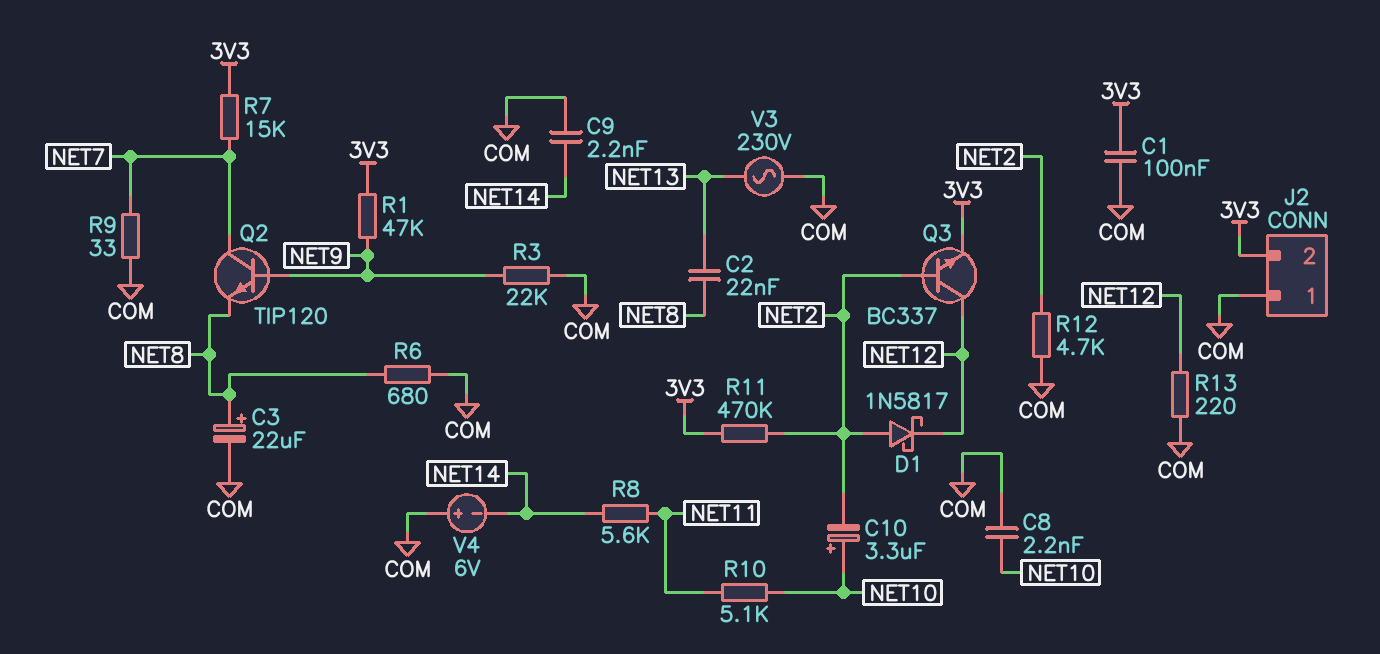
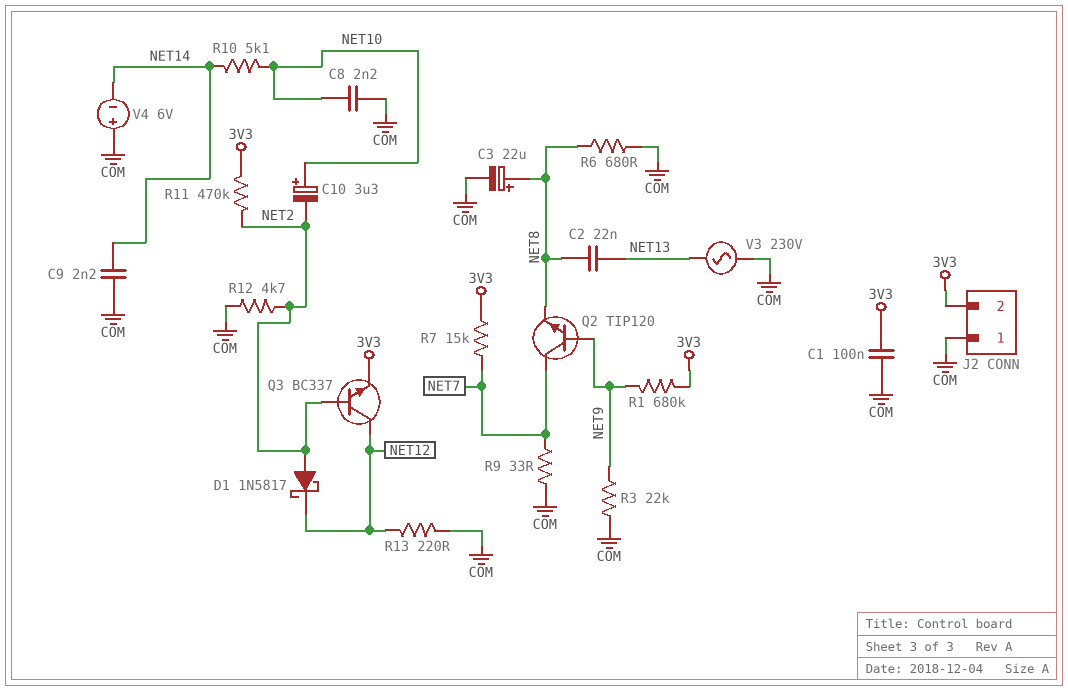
R1: 47k (3V3, NET9) -> 680k (3V3, NET9)
R8: 5.6k (NET11, NET14) -> none
R10: 5.1k (NET10, NET11) -> 5.1k (NET10, NET14)

